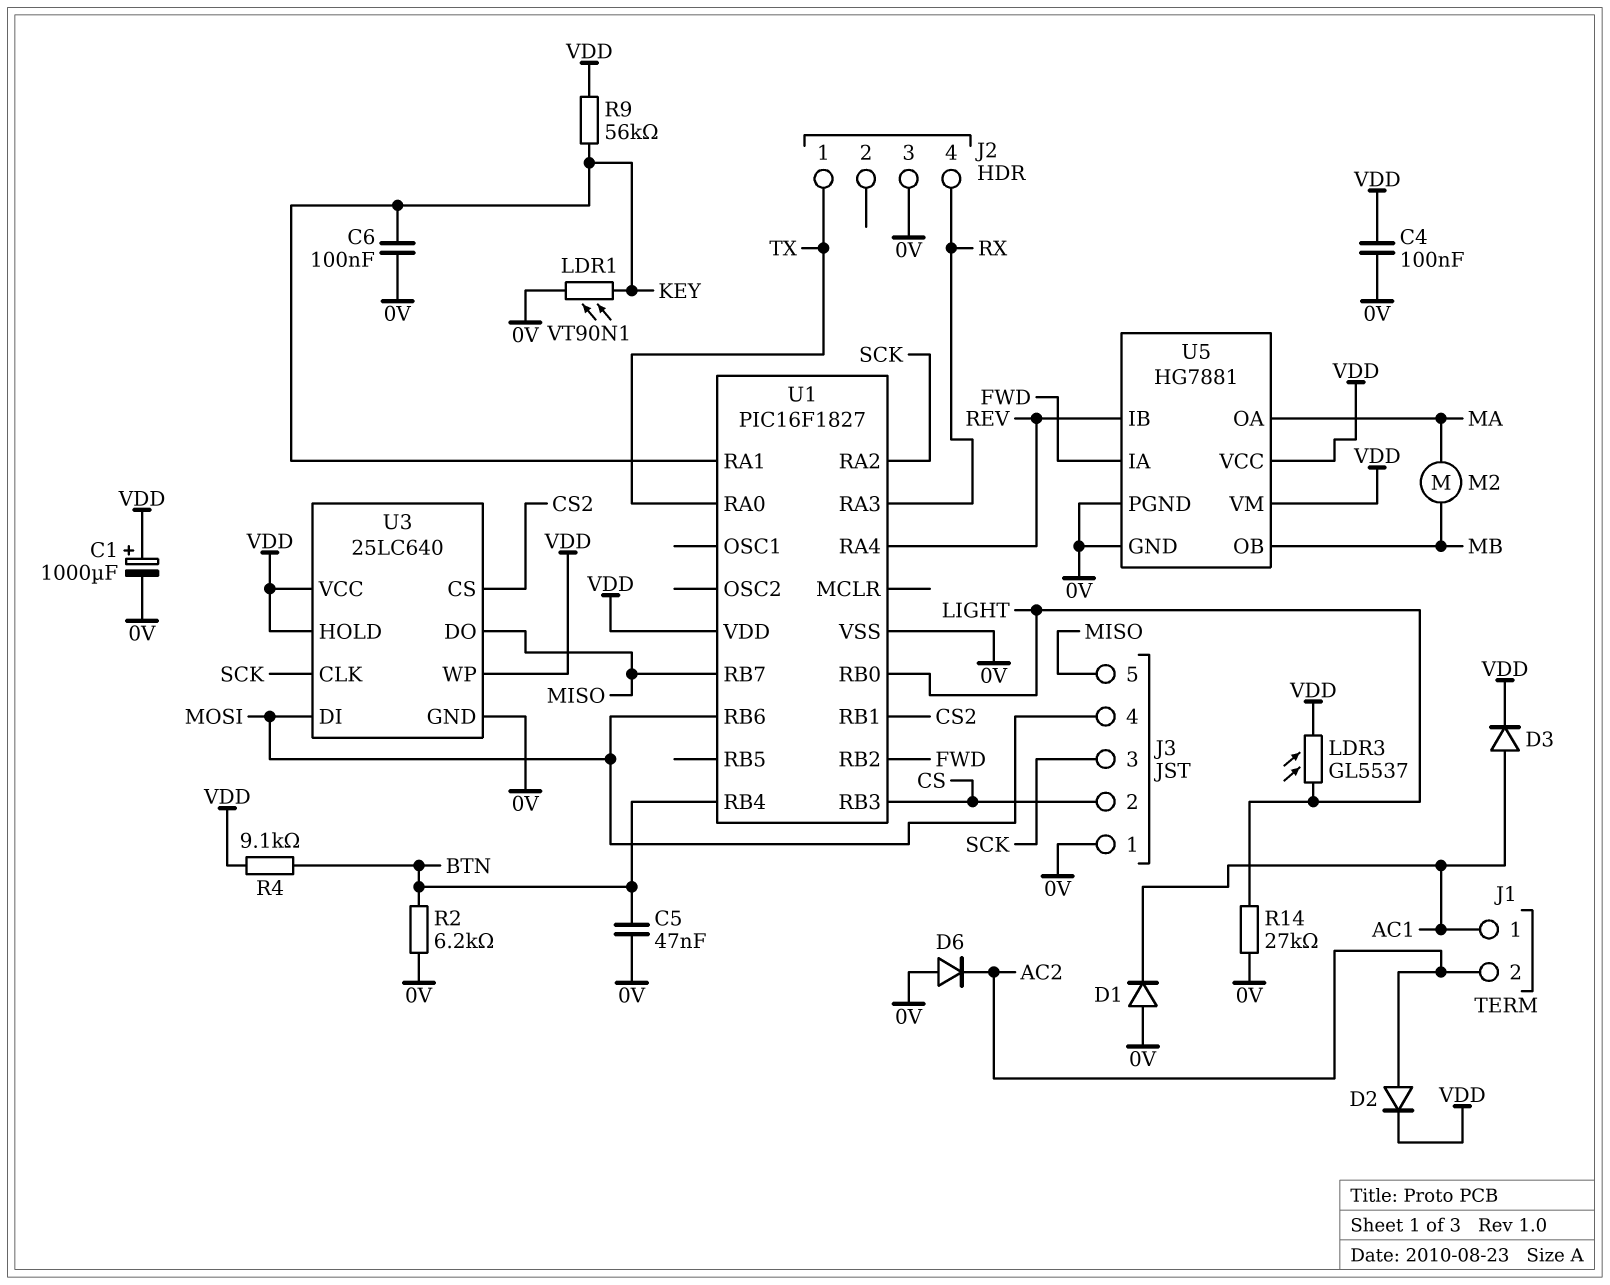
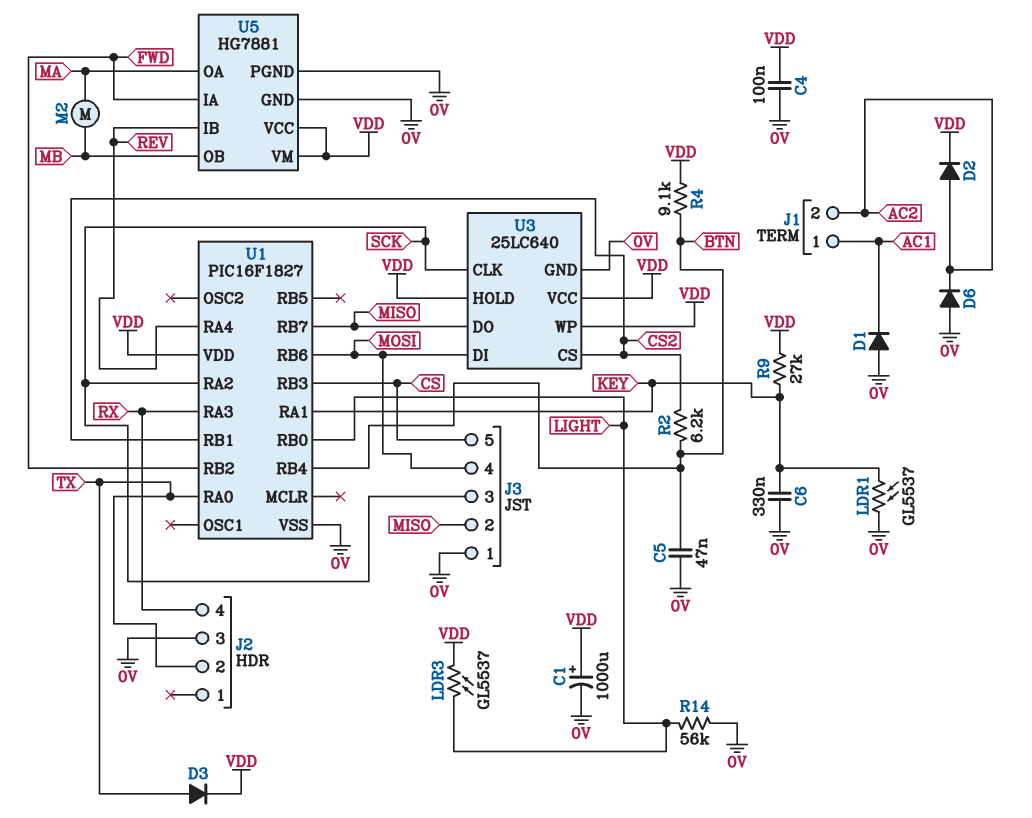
C6: 100nF (0V, KEY) -> 330nF (0V, KEY)
D3: diode (A AC1, K VDD) -> diode (A TX, K VDD)
J2 pin 1: TX -> none
J2 pin 2: none -> TX
J3 pin 2: CS -> MISO
J3 pin 5: MISO -> CS
LDR1: VT90N1 (0V, KEY) -> GL5537 (0V, KEY)
R2: 6.2k (0V, BTN) -> 6.2k (BTN, CS2)
R9: 56k (KEY, VDD) -> 27k (KEY, VDD)
R14: 27k (0V, LIGHT) -> 56k (0V, LIGHT)

